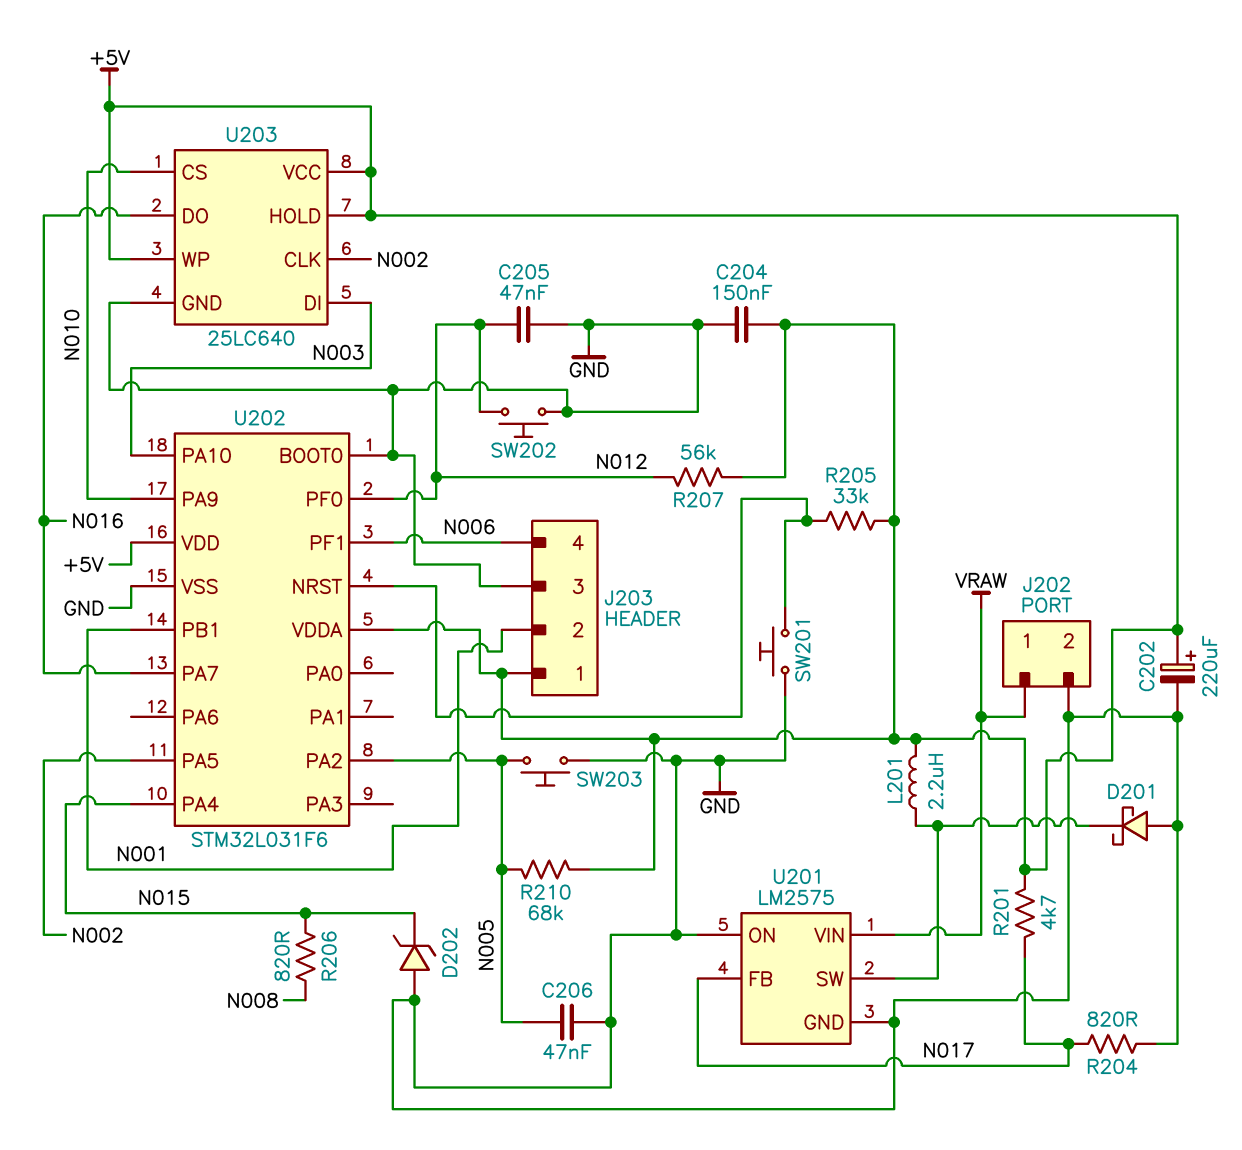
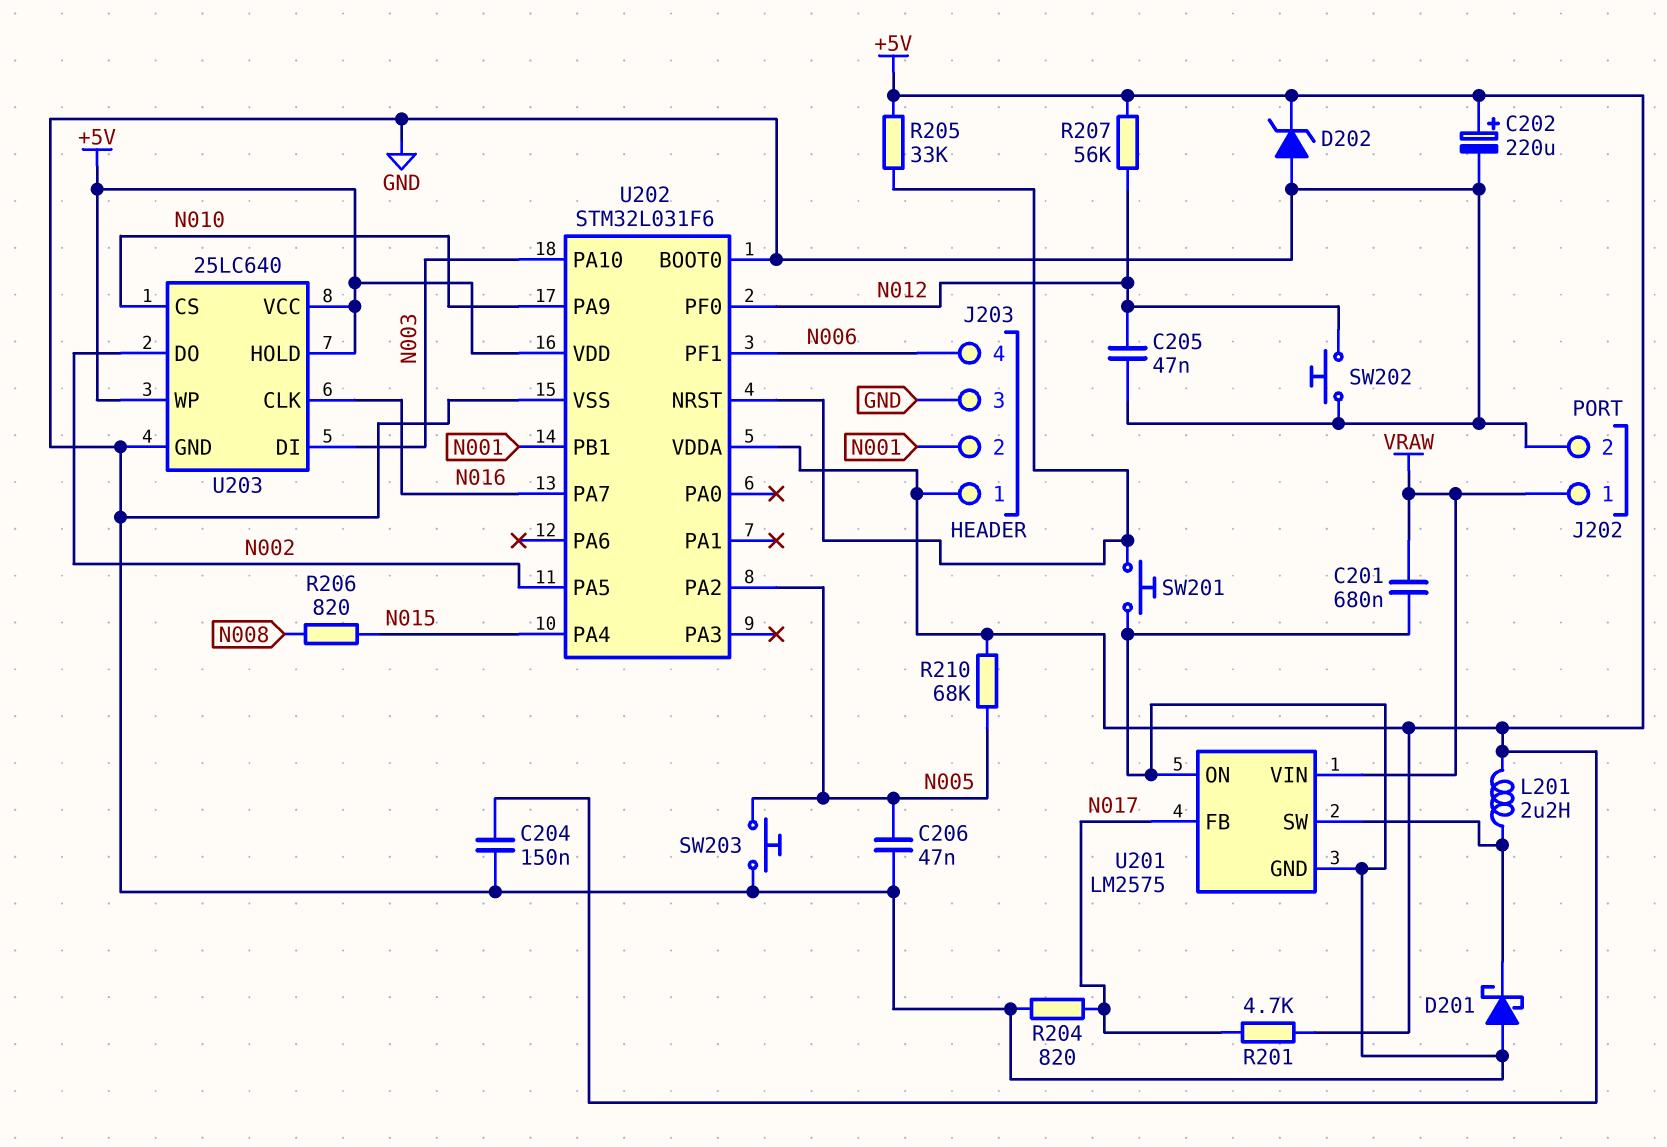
C201: none -> 680nF (GND, VRAW)
D202: zener (A GND, K N015) -> zener (A GND, K +5V)
U203 pin CLK: N002 -> N016
U203 pin DO: N016 -> N002

